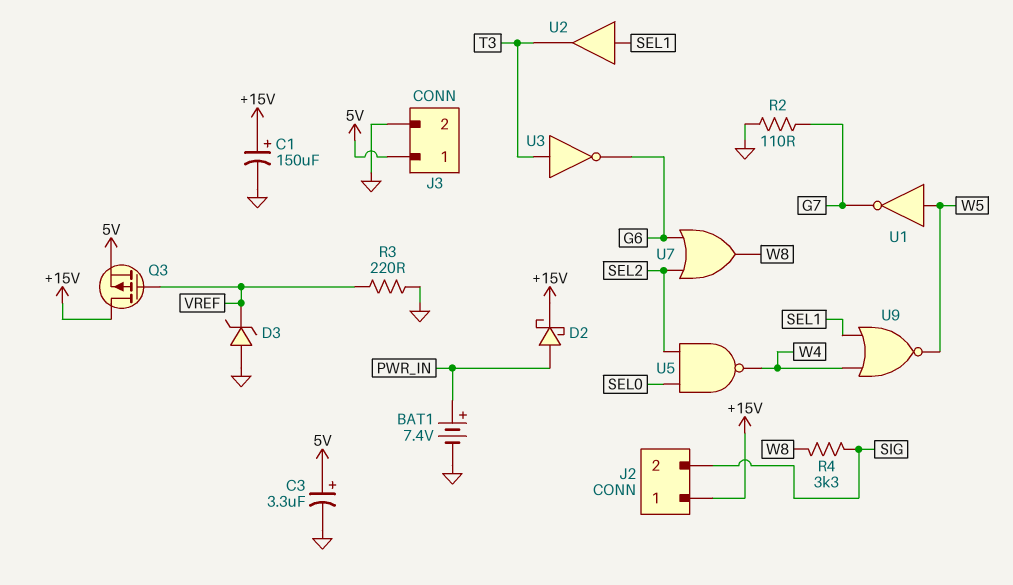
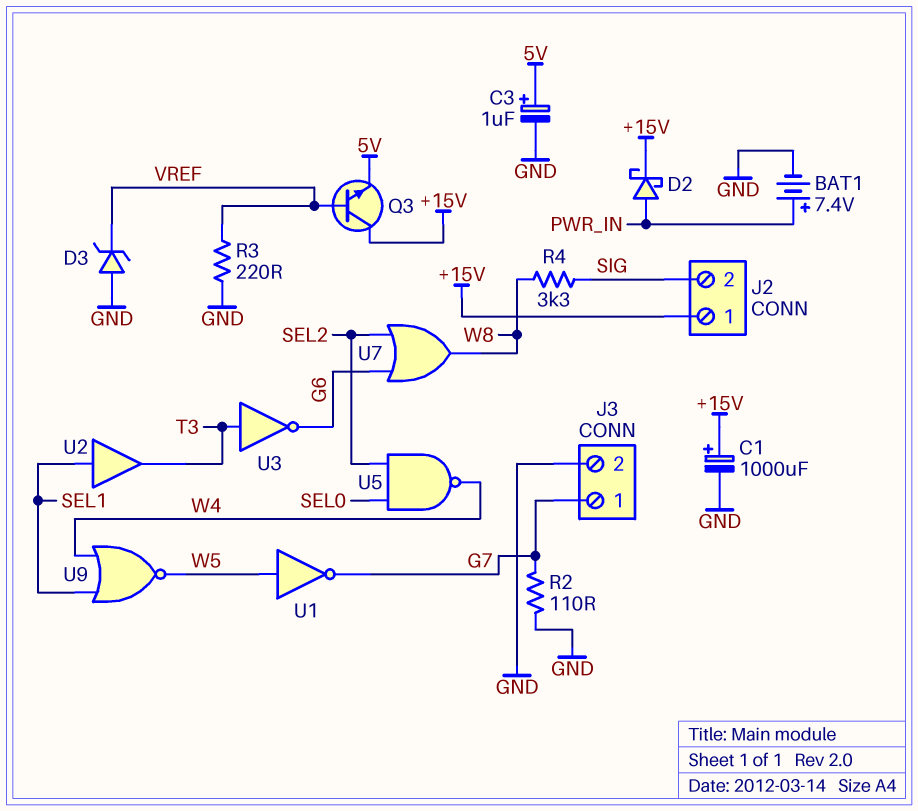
C1: 150uF (plus +15V, minus GND) -> 1000uF (plus +15V, minus GND)
C3: 3.3uF (plus 5V, minus GND) -> 1uF (plus 5V, minus GND)
J3 pin 1: 5V -> G7
Q3: PMOS (G VREF, D +15V, S 5V) -> NPN (B VREF, C +15V, E 5V)

